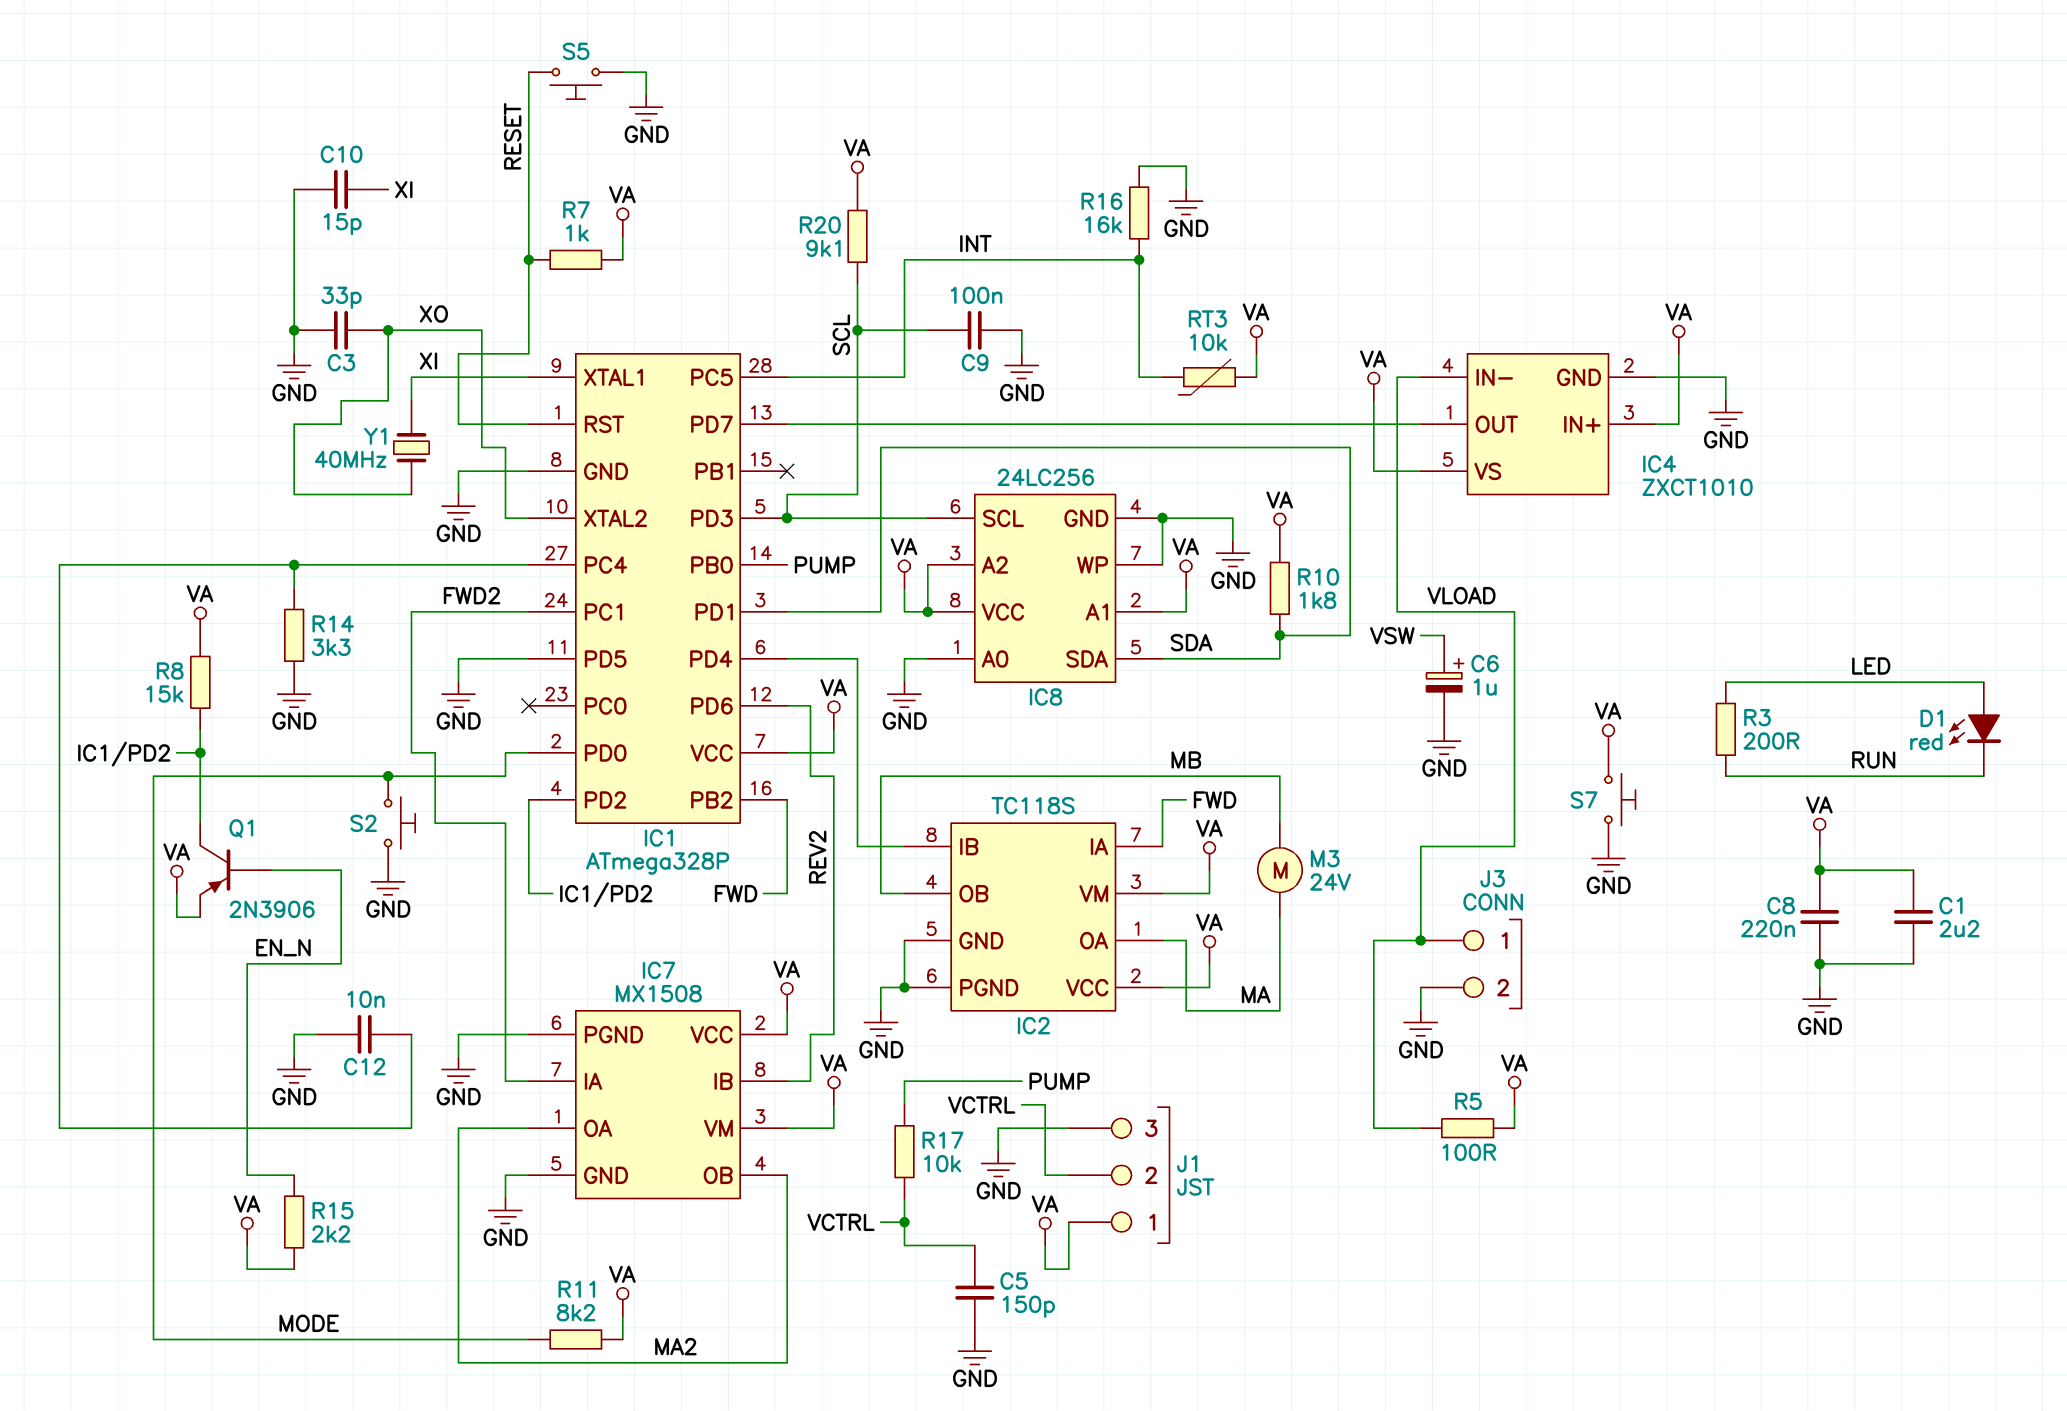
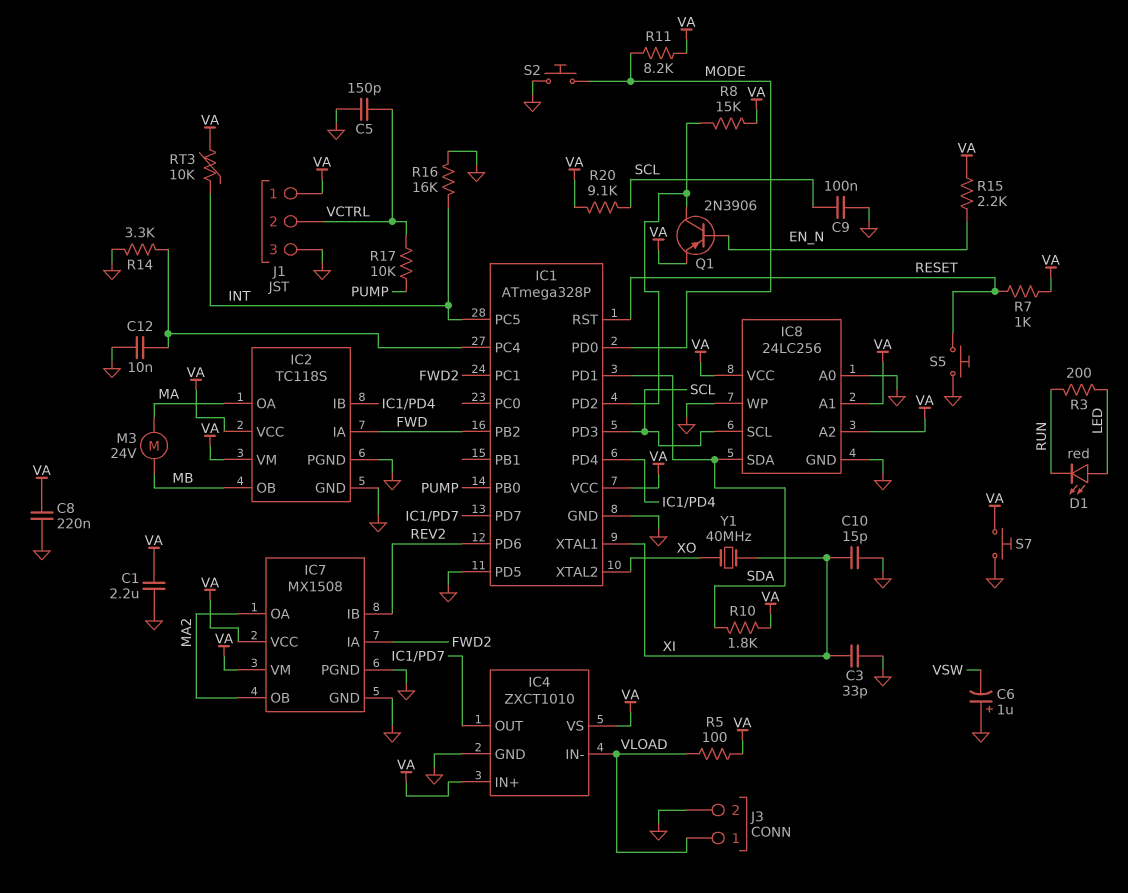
C3: 33pF (GND, XO) -> 33pF (GND, XI)
C6: 1uF (plus VSW, minus GND) -> 1uF (plus GND, minus VSW)

